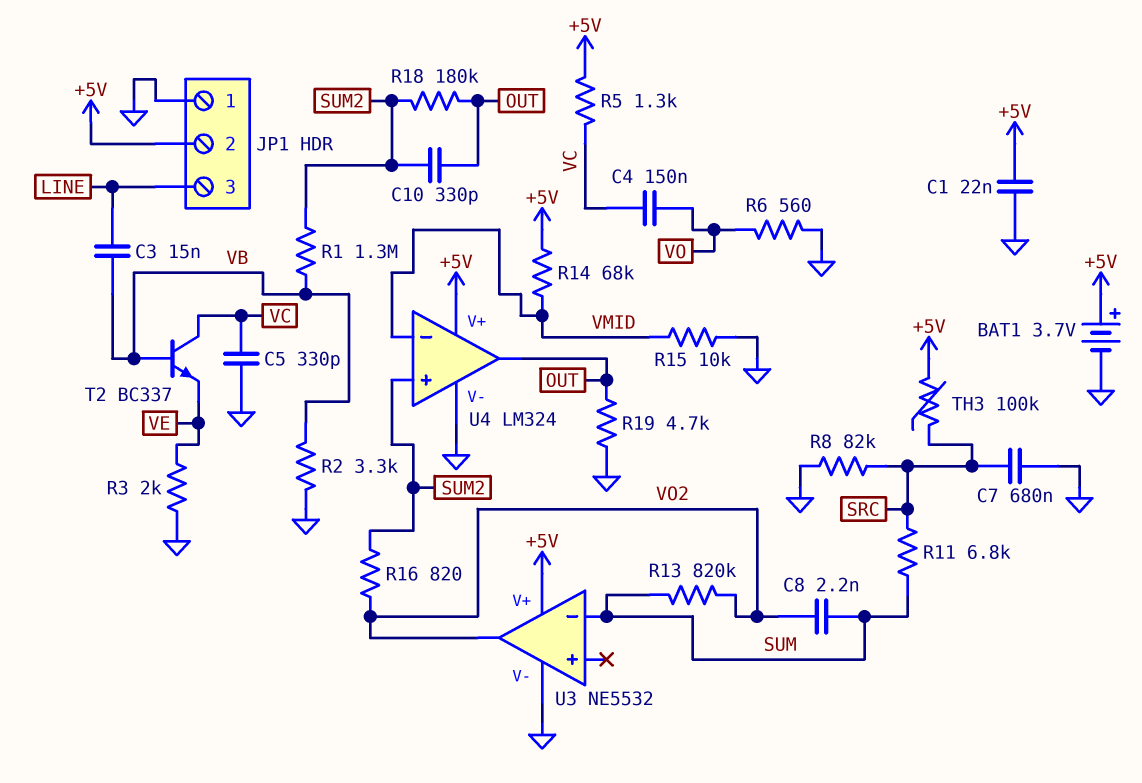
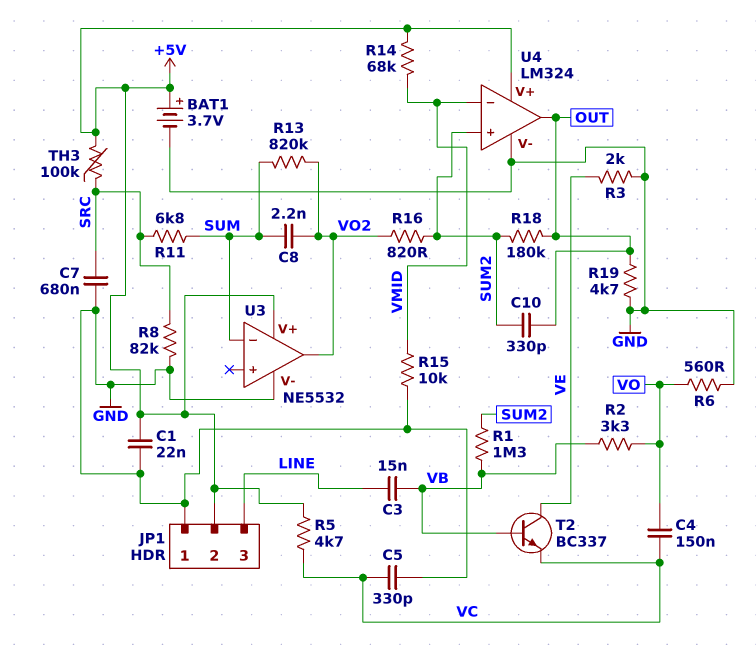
R2: 3.3k (GND, VB) -> 3.3k (VB, VO)
R5: 1.3k (+5V, VC) -> 4.7k (+5V, VC)
T2: NPN BC337 (B VB, C VC, E VE) -> NPN BC337 (B VB, C VE, E VC)

